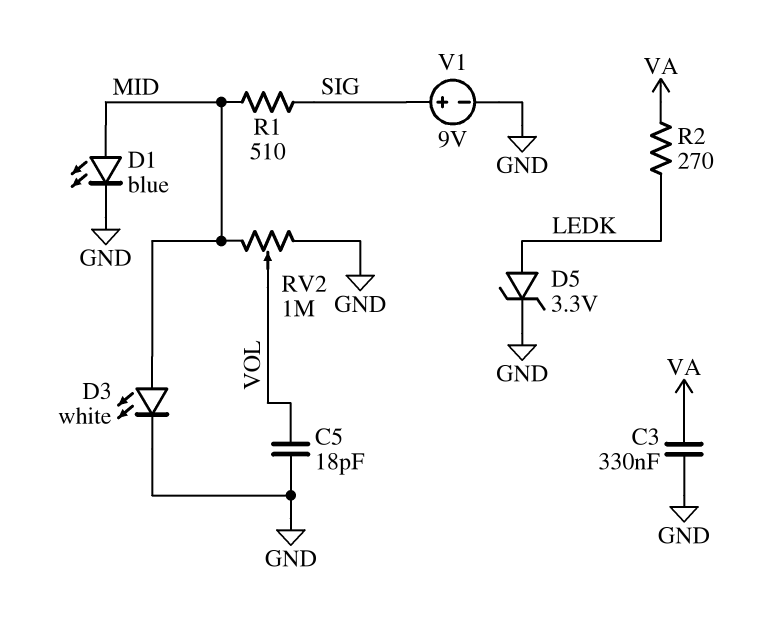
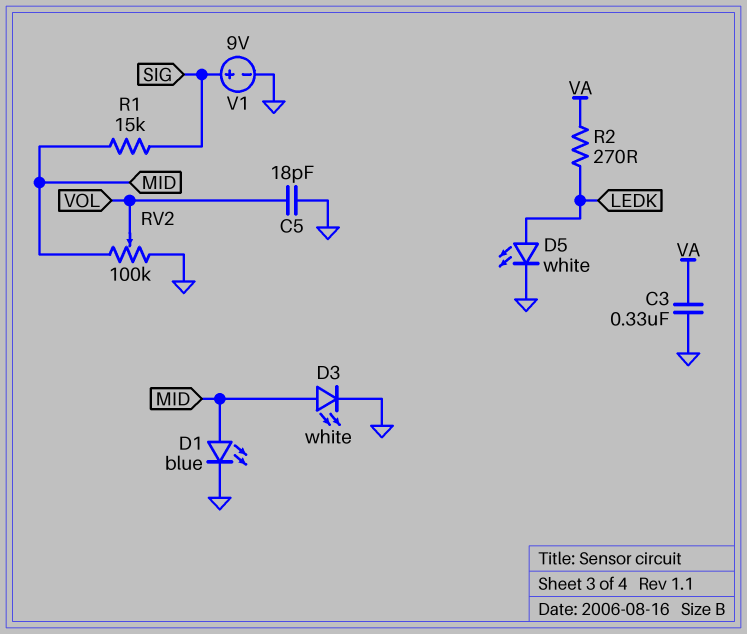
D5: zener 3.3V (A LEDK, K GND) -> LED white (A LEDK, K GND)
R1: 510 (MID, SIG) -> 15k (MID, SIG)
RV2: 1M (GND, MID, wiper VOL) -> 100k (GND, MID, wiper VOL)

